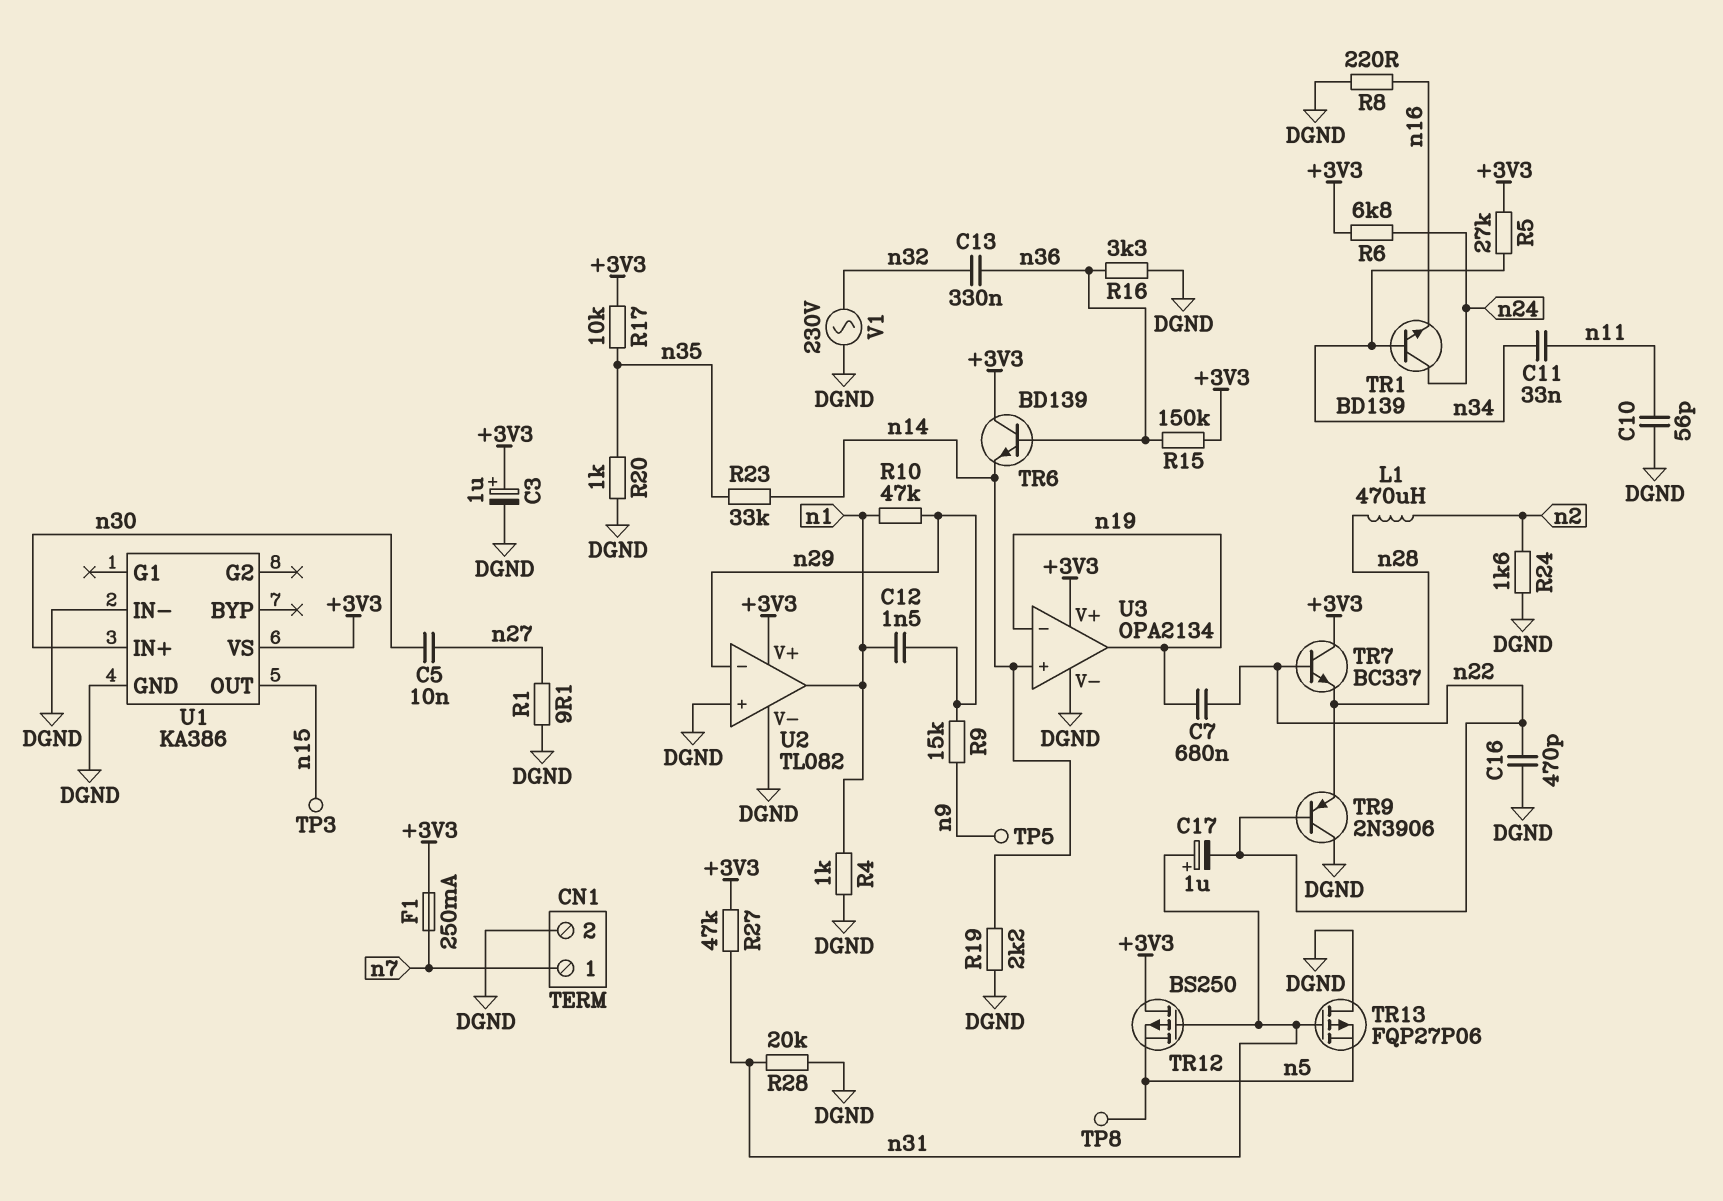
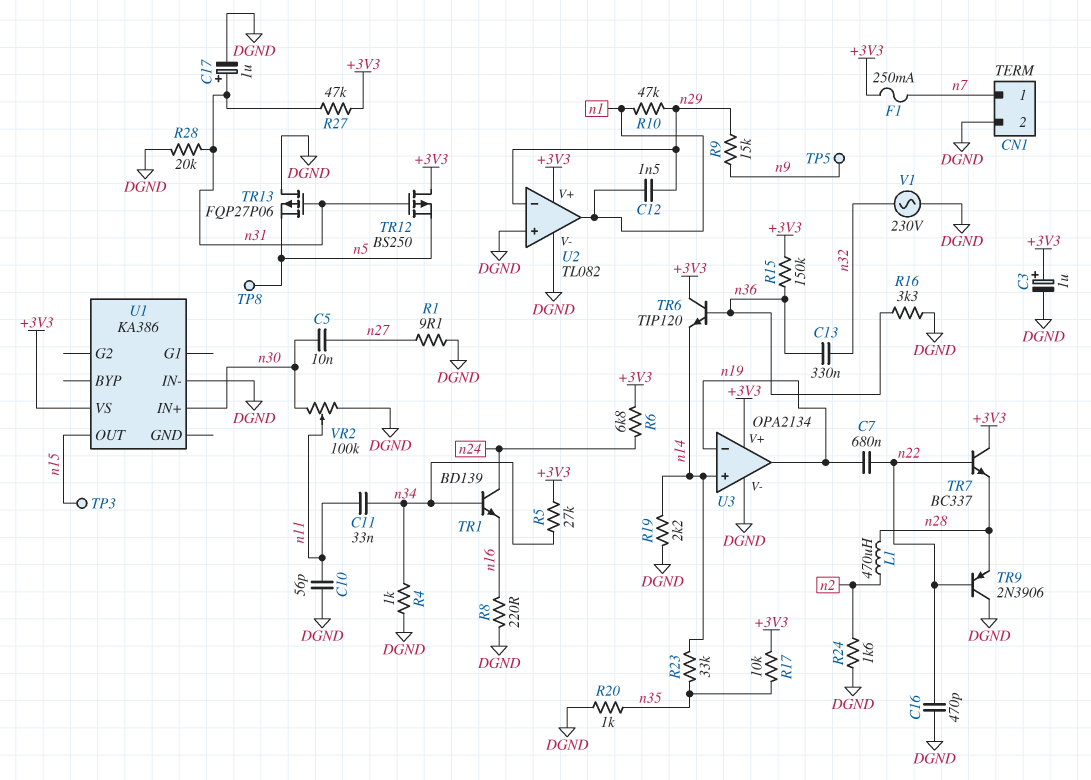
C17: 1uF (plus n31, minus n22) -> 1uF (plus n31, minus DGND)
R4: 1k (DGND, n1) -> 1k (DGND, n34)
TR6: NPN BD139 (B n36, C +3V3, E n14) -> NPN TIP120 (B n36, C +3V3, E n14)
U1 pin GND: DGND -> none
VR2: none -> 100k (DGND, n30, wiper n11)

